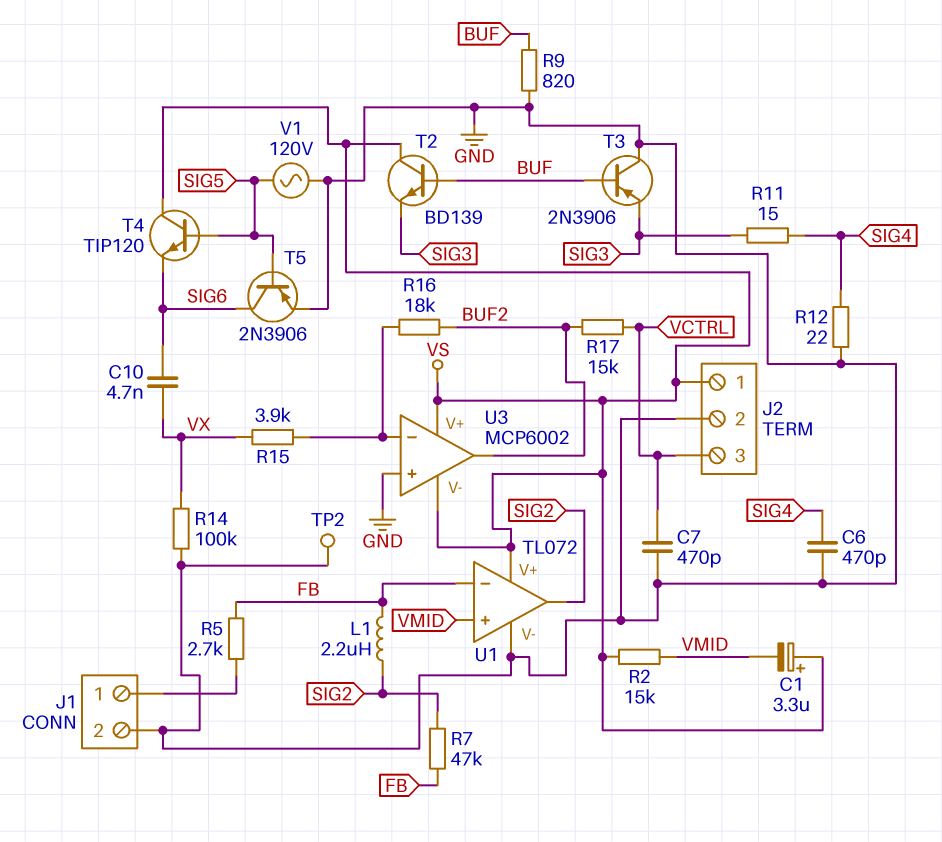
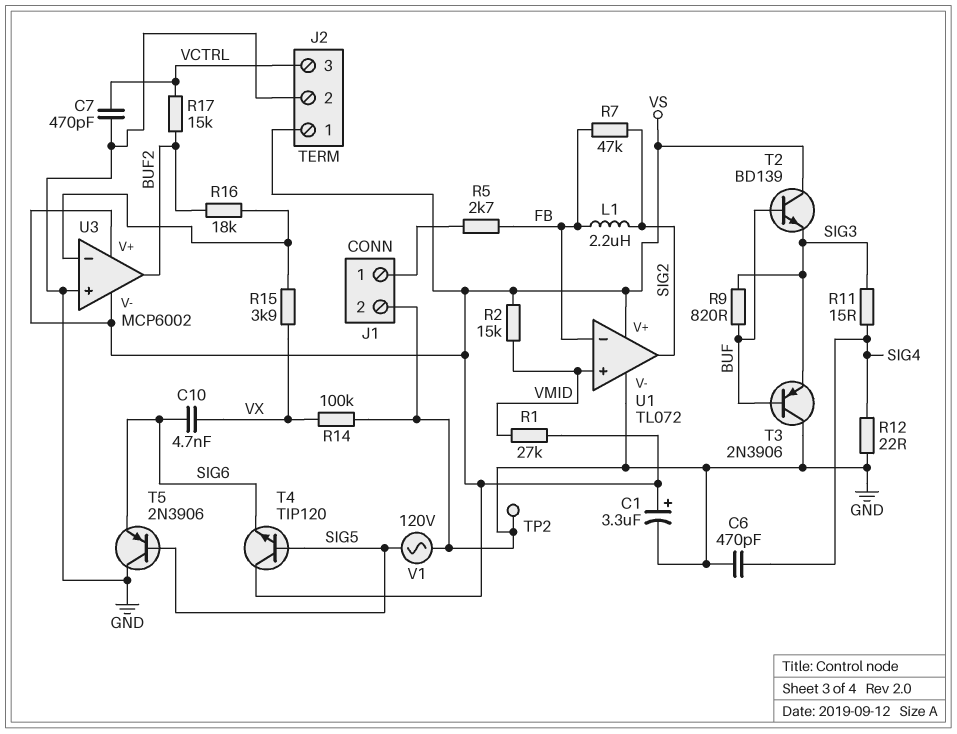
C1: 3.3uF (plus VS, minus VMID) -> 3.3uF (plus VS, minus GND)
R1: none -> 27k (VMID, VS)
R9: 820 (BUF, GND) -> 820 (BUF, SIG3)
T5: PNP 2N3906 (B SIG5, C SIG6, E GND) -> PNP 2N3906 (B SIG5, C GND, E SIG6)

